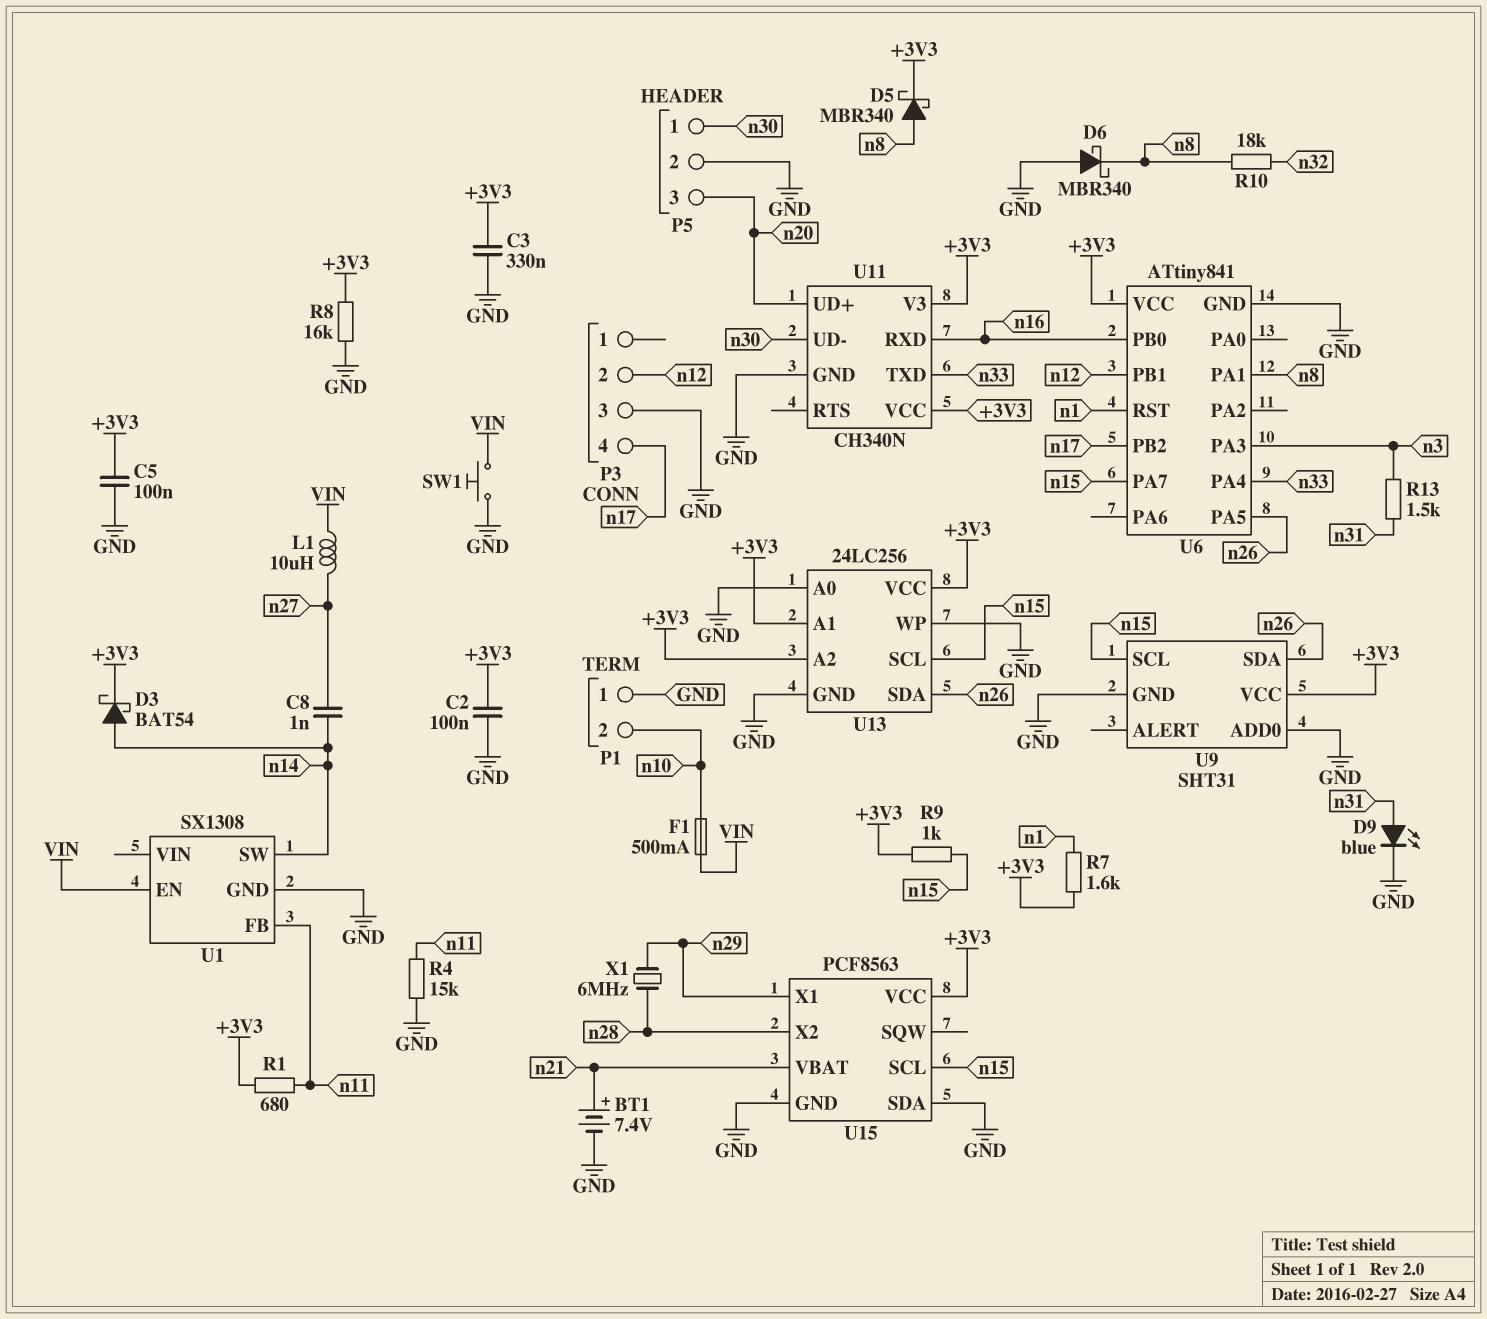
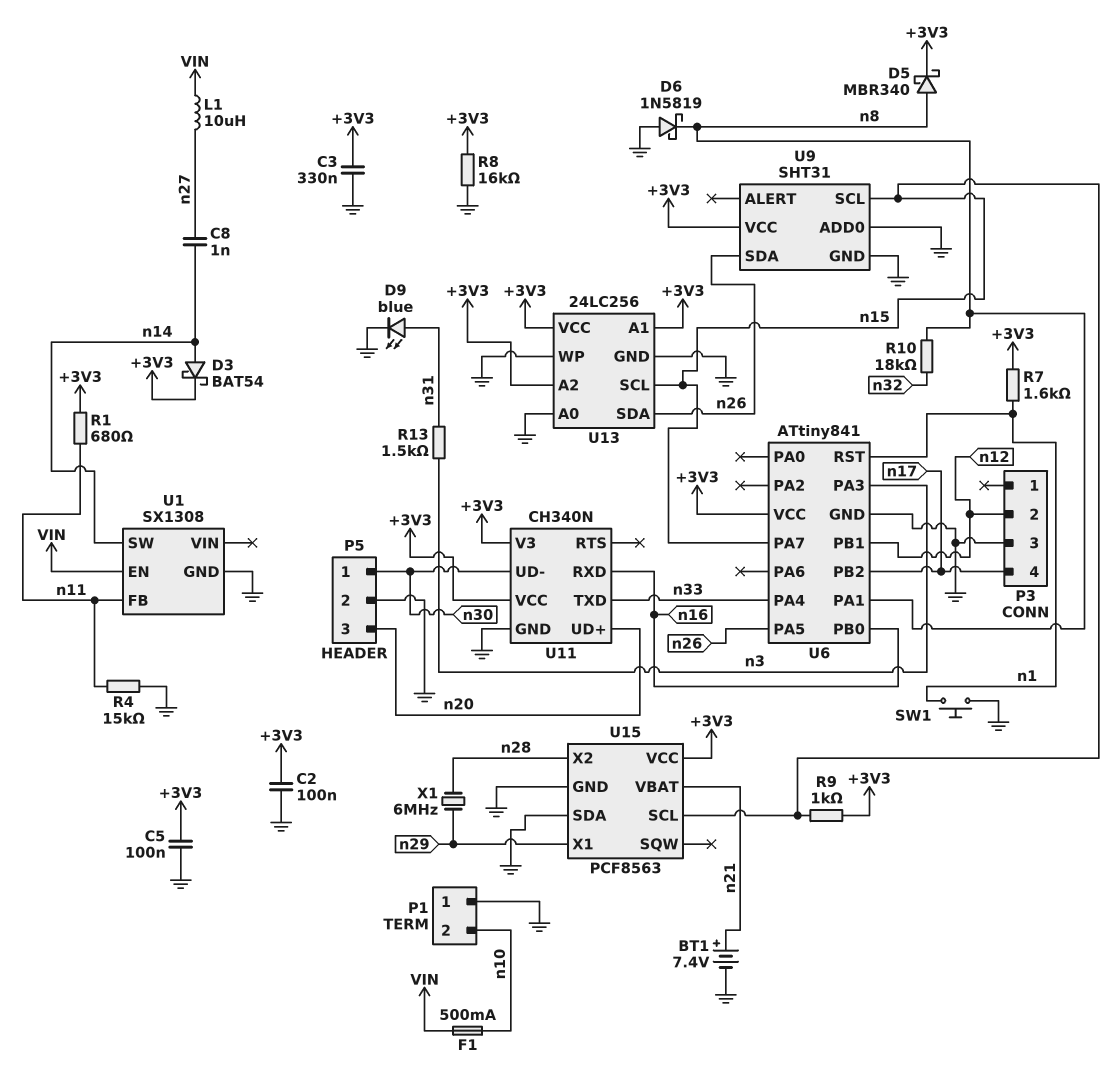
D6: schottky MBR340 (A GND, K n8) -> schottky 1N5819 (A GND, K n8)
SW1: button (GND, VIN) -> button (GND, n1)

